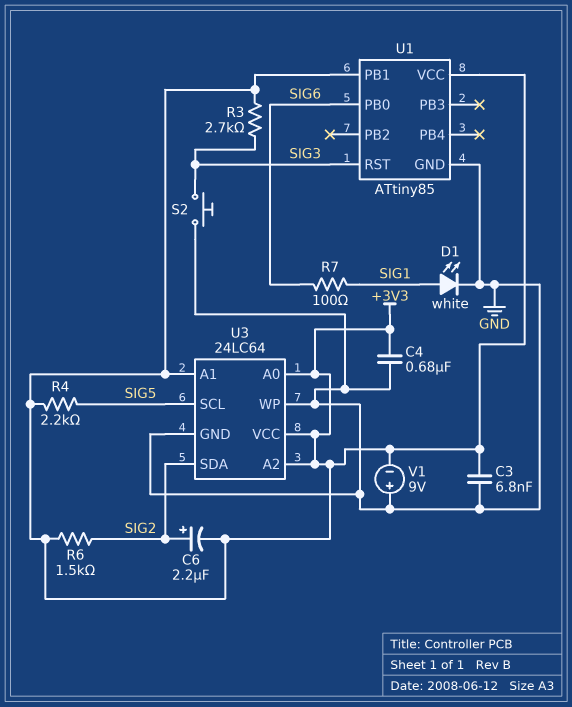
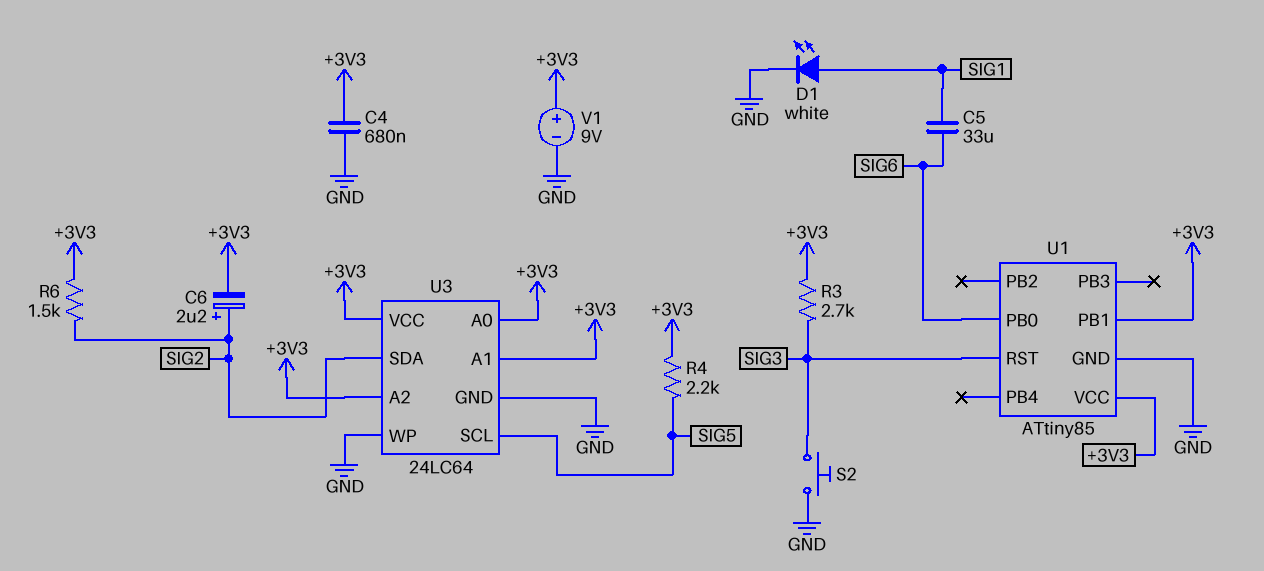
C3: 6.8nF (+3V3, GND) -> none
C5: none -> 33uF (SIG1, SIG6)
R7: 100 (SIG1, SIG6) -> none
V1: 9V (plus GND, minus +3V3) -> 9V (plus +3V3, minus GND)

